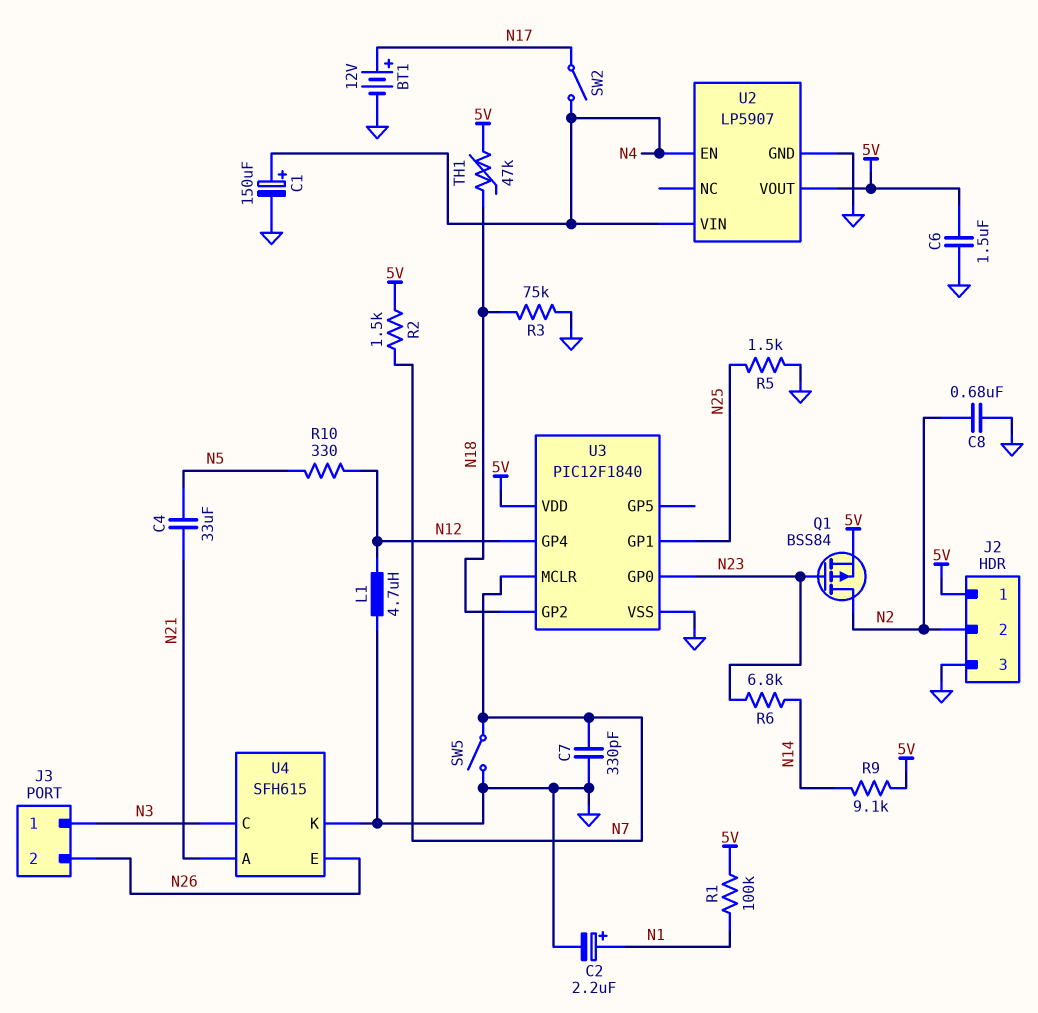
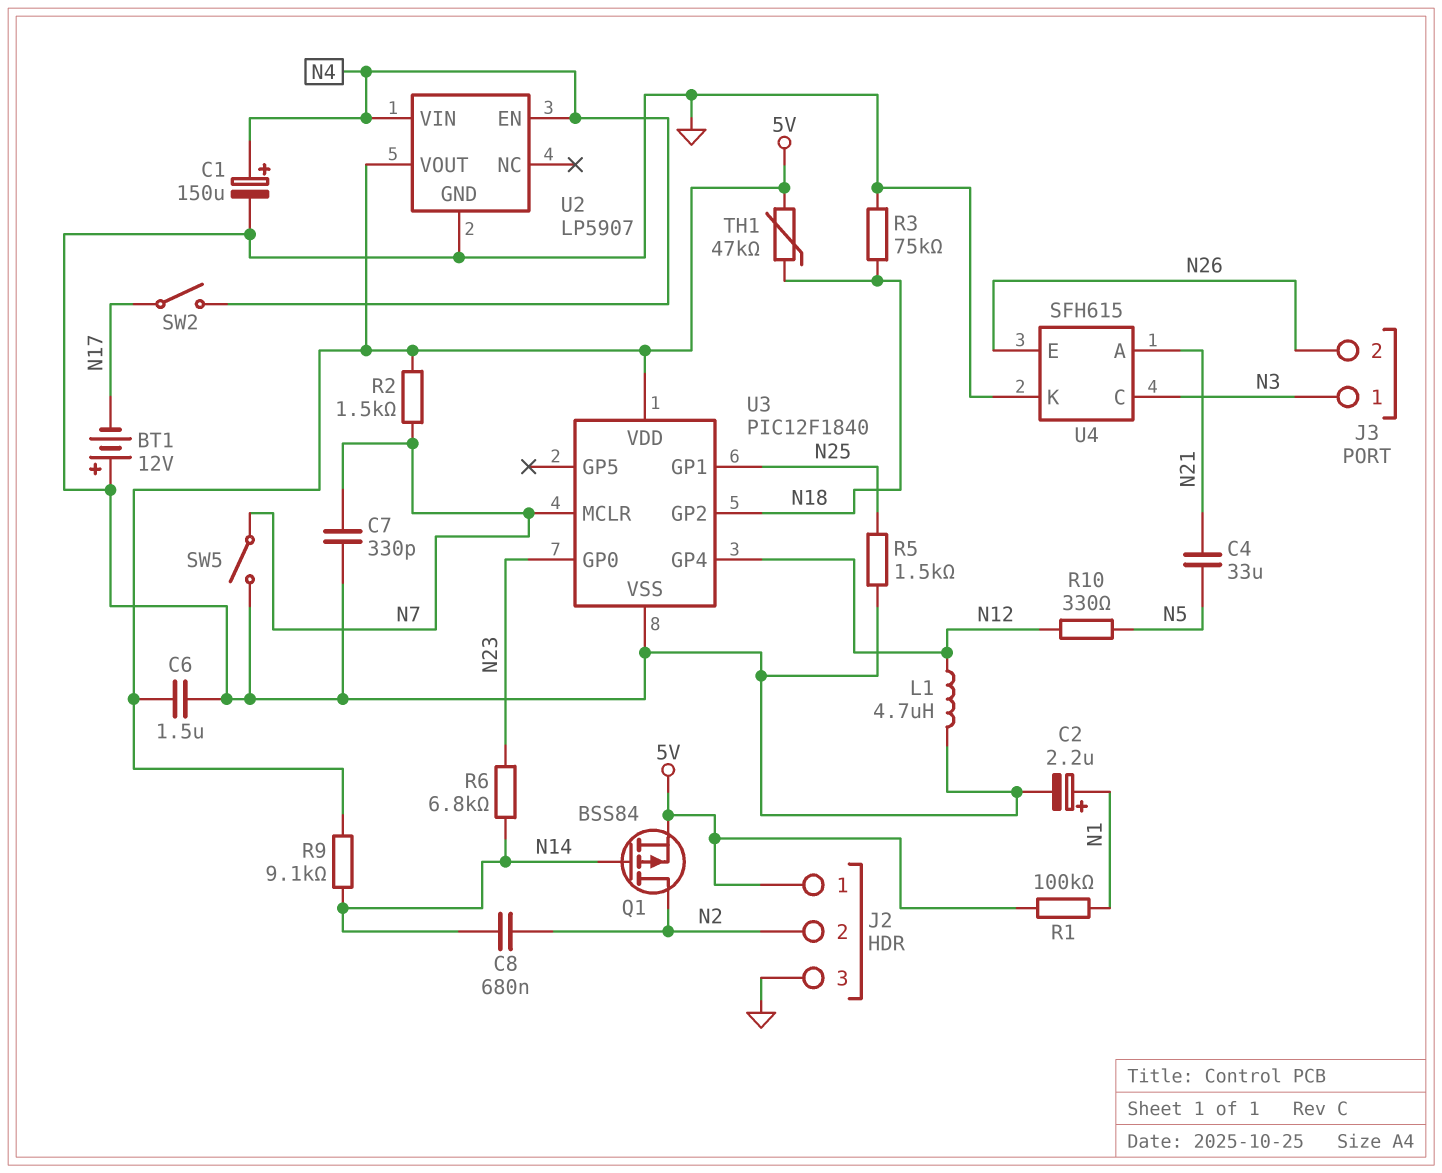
BT1: 12V (plus N17, minus GND) -> 12V (plus GND, minus N17)
C8: 680nF (GND, N2) -> 680nF (N2, N14)
Q1: PMOS BSS84 (G N23, D N2, S 5V) -> PMOS BSS84 (G N14, D N2, S 5V)

